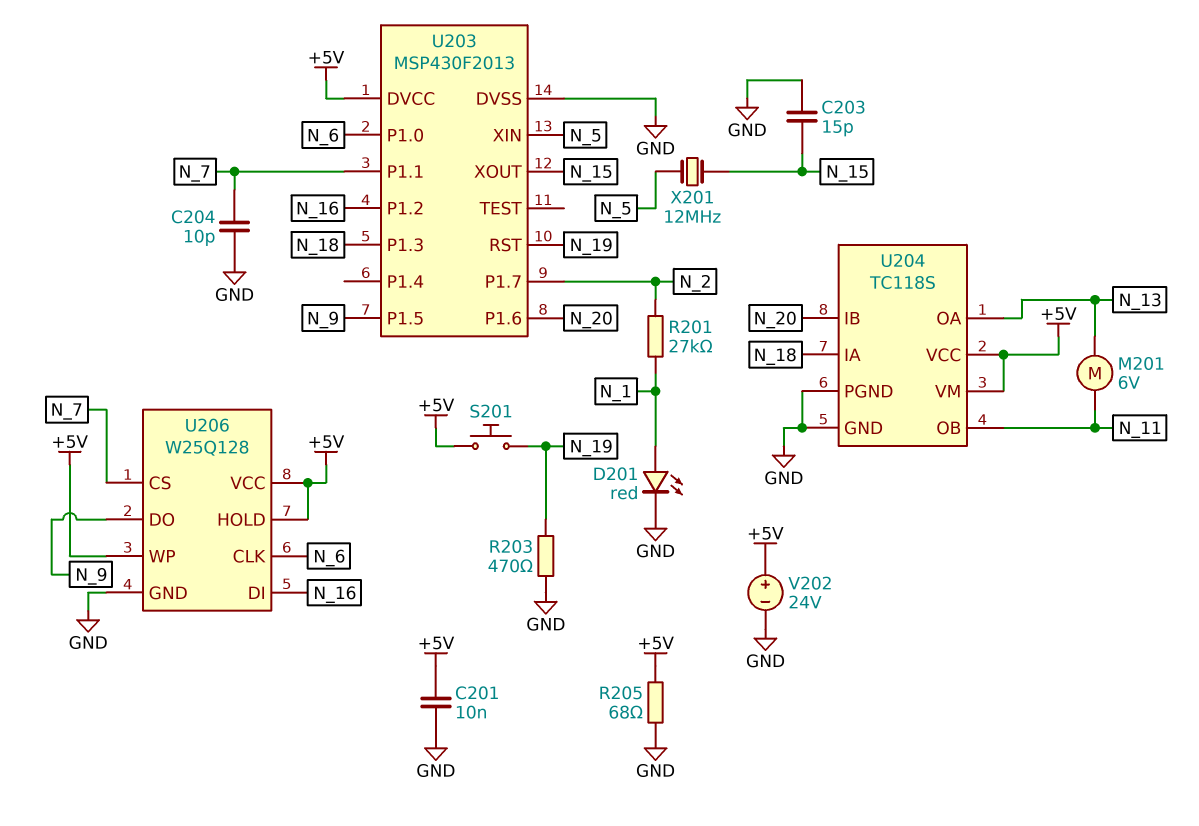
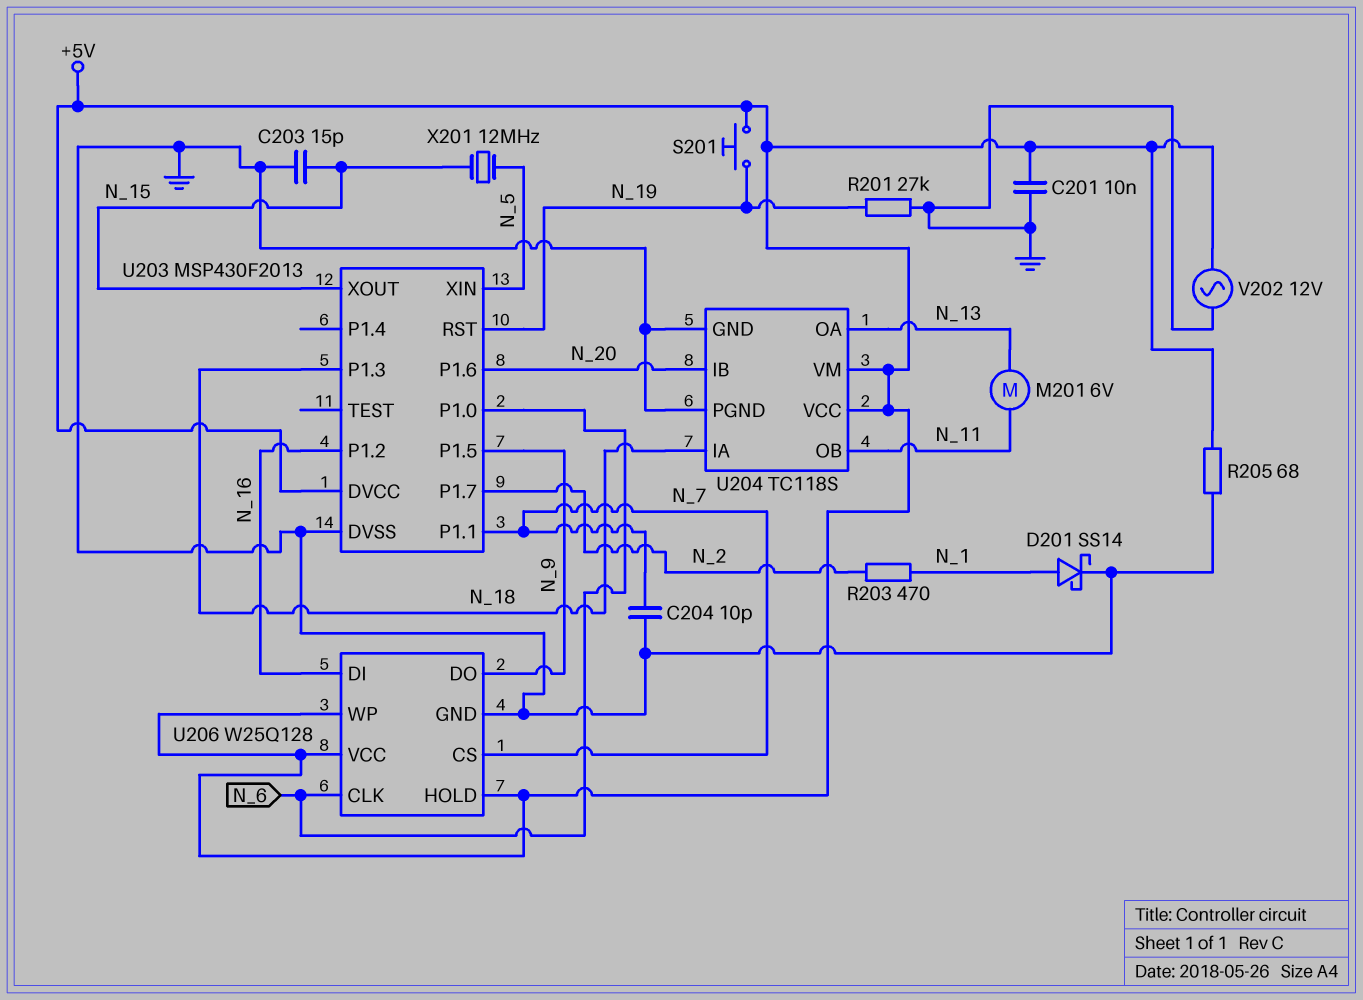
D201: LED red (A N_1, K GND) -> schottky SS14 (A N_1, K GND)
R201: 27k (N_1, N_2) -> 27k (GND, N_19)
R203: 470 (GND, N_19) -> 470 (N_1, N_2)
V202: 24V (plus +5V, minus GND) -> AC 12V (+5V, GND)

